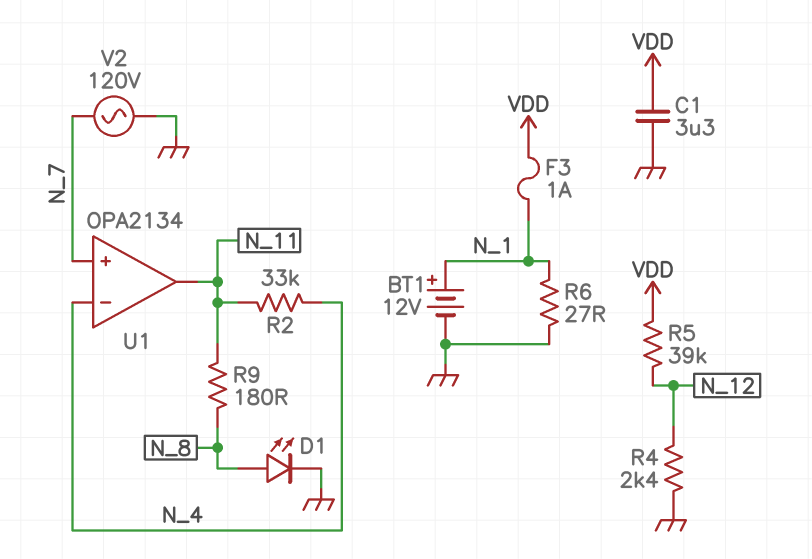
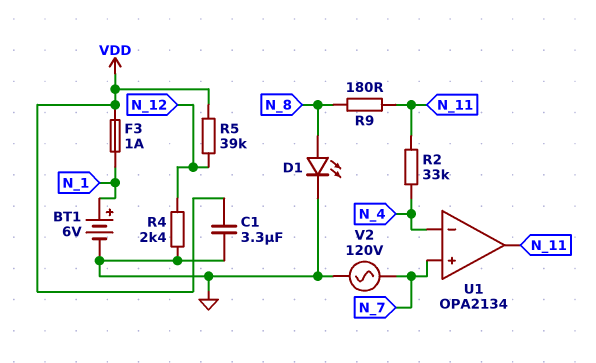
BT1: 12V (plus N_1, minus GND) -> 6V (plus N_1, minus GND)
R6: 27 (GND, N_1) -> none

